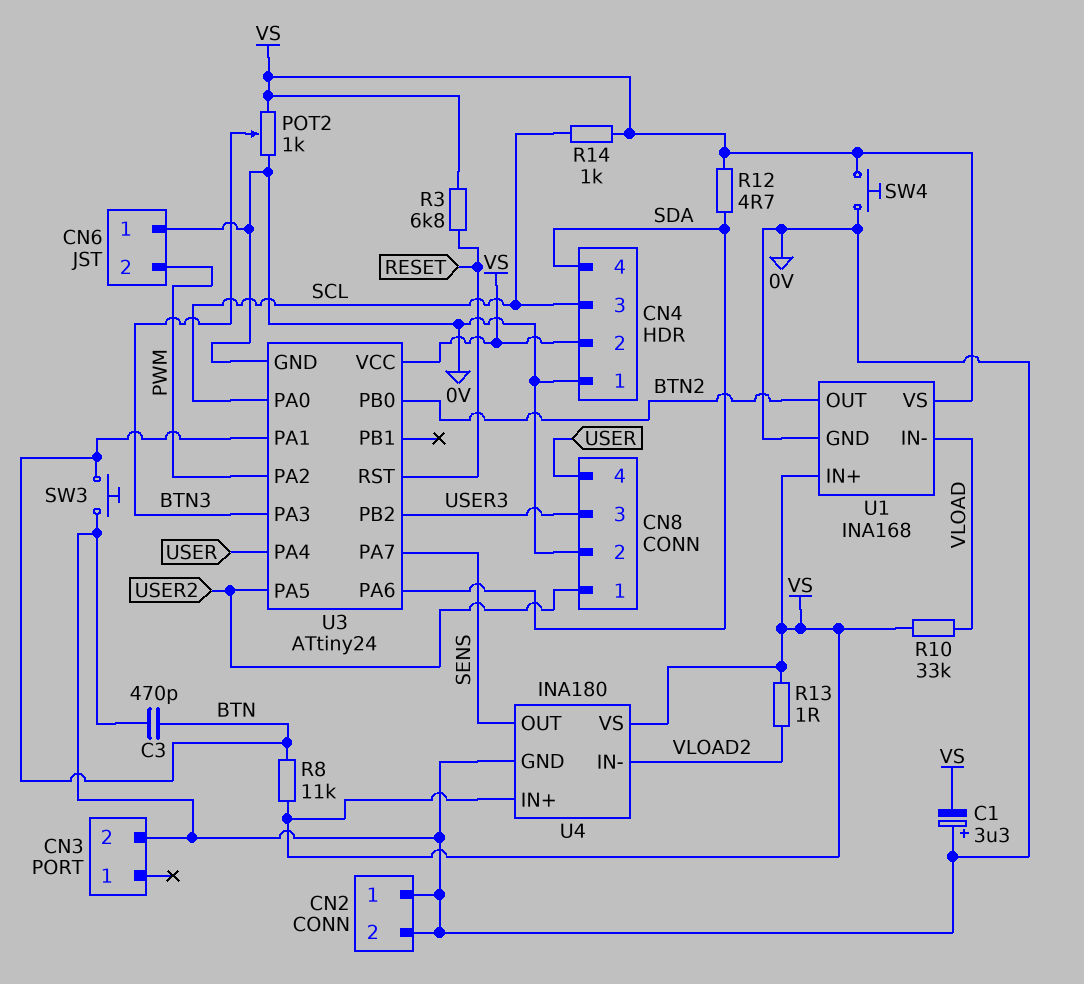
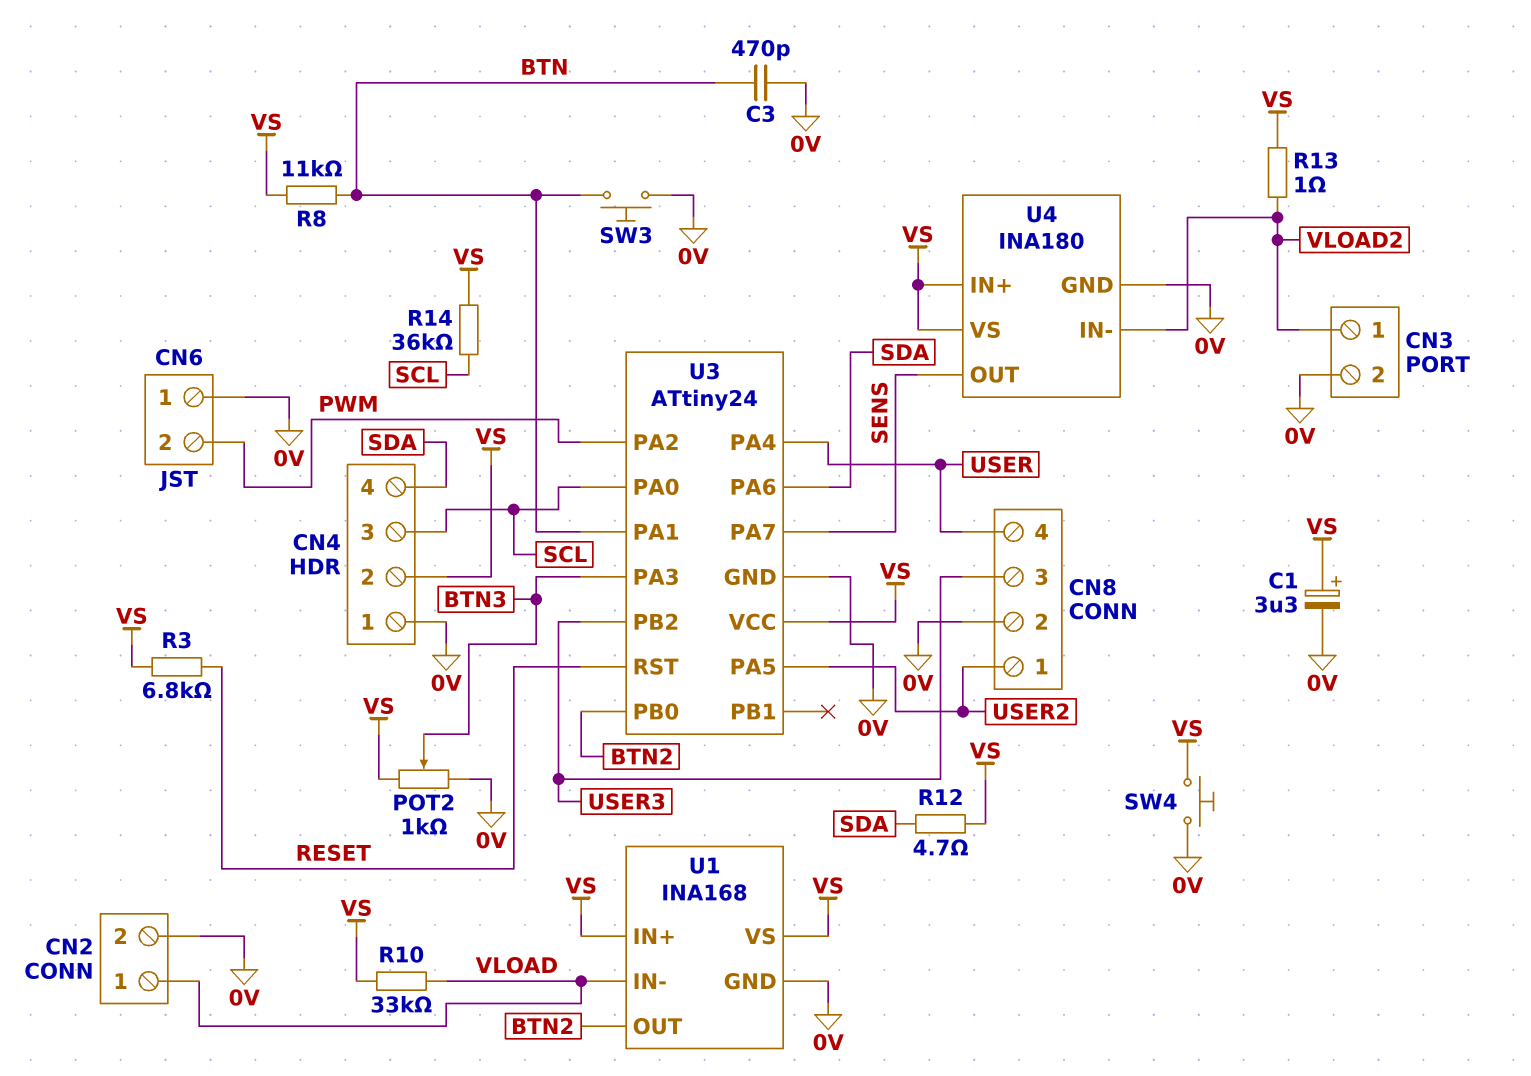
C1: 3.3uF (plus 0V, minus VS) -> 3.3uF (plus VS, minus 0V)
CN2 pin 1: 0V -> VLOAD
CN3 pin 1: none -> VLOAD2
R14: 1k (SCL, VS) -> 36k (SCL, VS)

